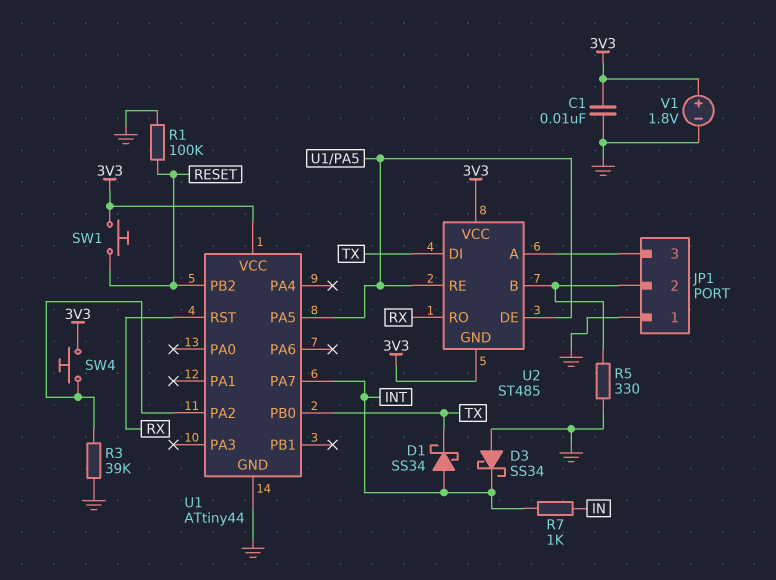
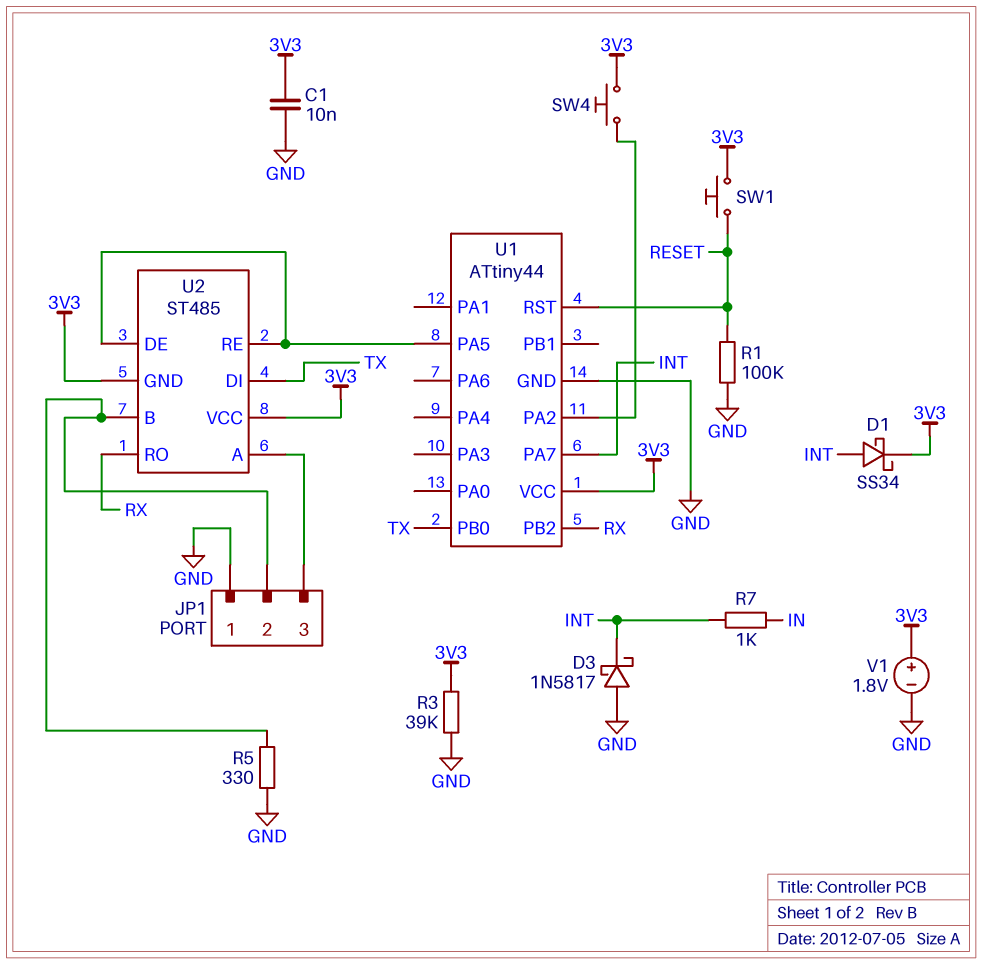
D1: schottky SS34 (A INT, K TX) -> schottky SS34 (A INT, K 3V3)
D3: schottky SS34 (A GND, K INT) -> schottky 1N5817 (A GND, K INT)
R3: 39k (GND, U1/PA2) -> 39k (3V3, GND)
U1 pin PB2: RESET -> RX
U1 pin RST: RX -> RESET

